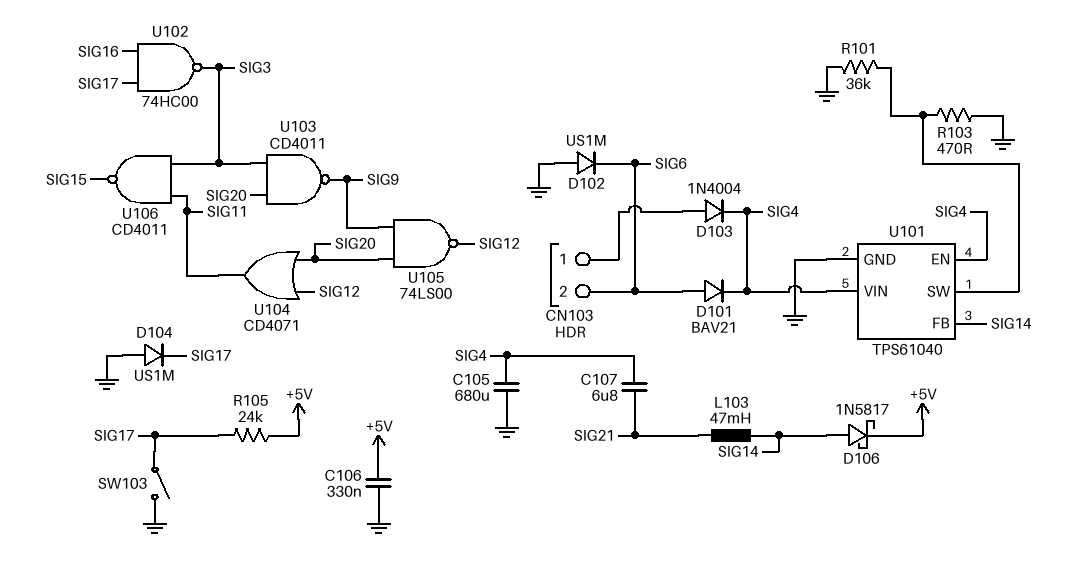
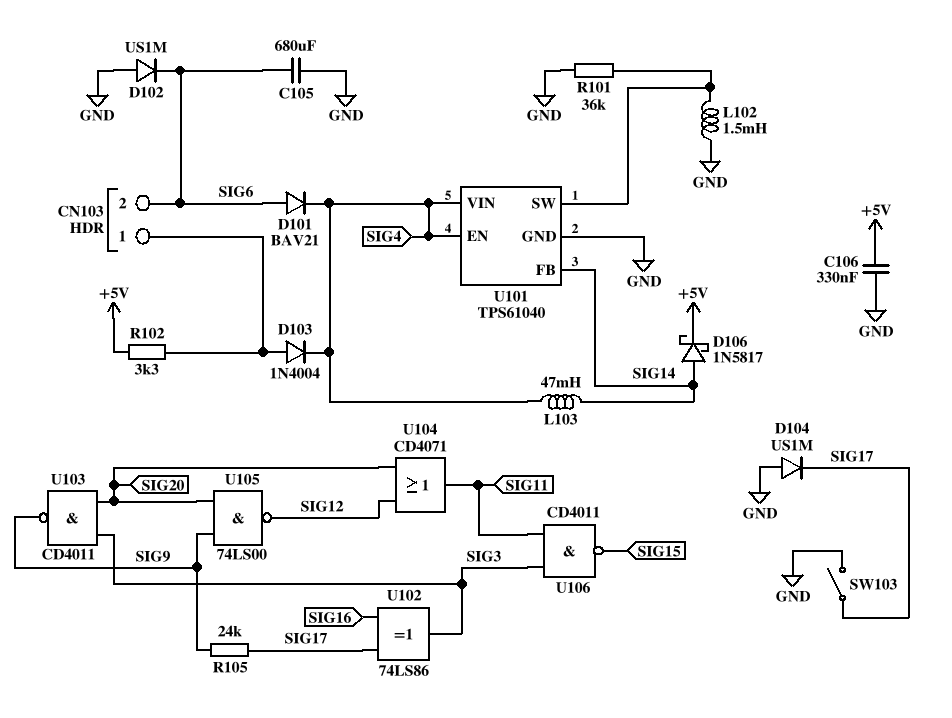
C105: 680uF (GND, SIG4) -> 680uF (GND, SIG6)
C107: 6.8uF (SIG4, SIG21) -> none
L102: none -> 1.5mH (GND, U101/SW)
L103: 47mH (SIG14, SIG21) -> 47mH (SIG4, SIG14)
R102: none -> 3.3k (+5V, CN103/1)
R103: 470 (GND, U101/SW) -> none
R105: 24k (+5V, SIG17) -> 24k (SIG9, SIG17)
U102: NAND 74HC00 (in SIG16, in SIG17, out SIG3) -> XOR 74LS86 (in SIG16, in SIG17, out SIG3)

